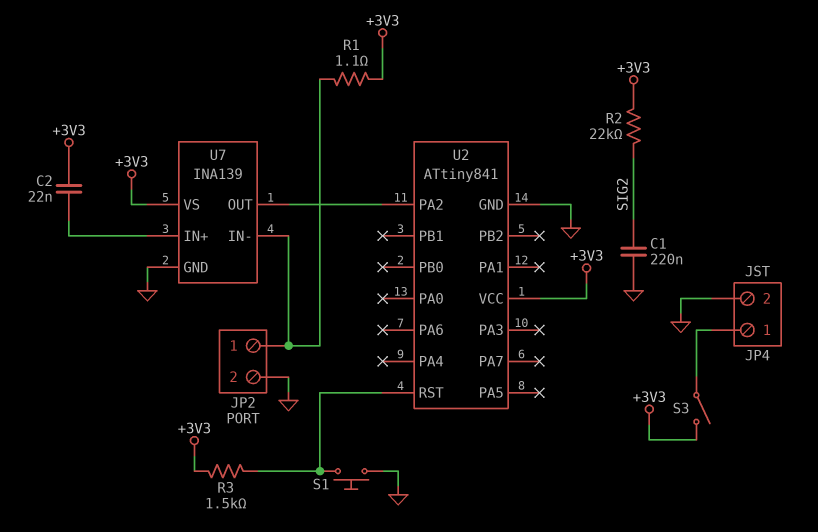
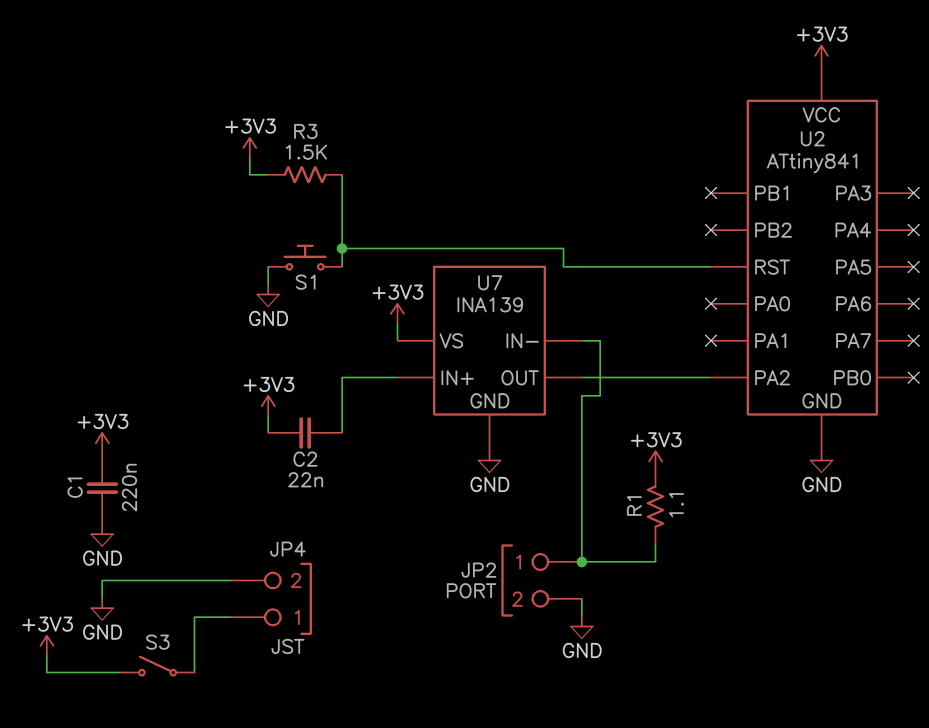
C1: 220nF (GND, SIG2) -> 220nF (+3V3, GND)
R2: 22k (+3V3, SIG2) -> none

